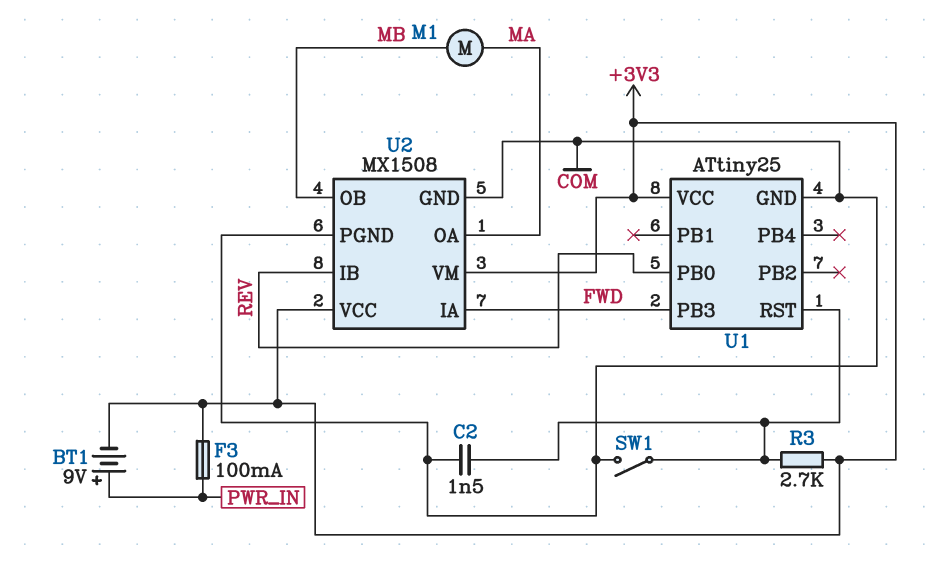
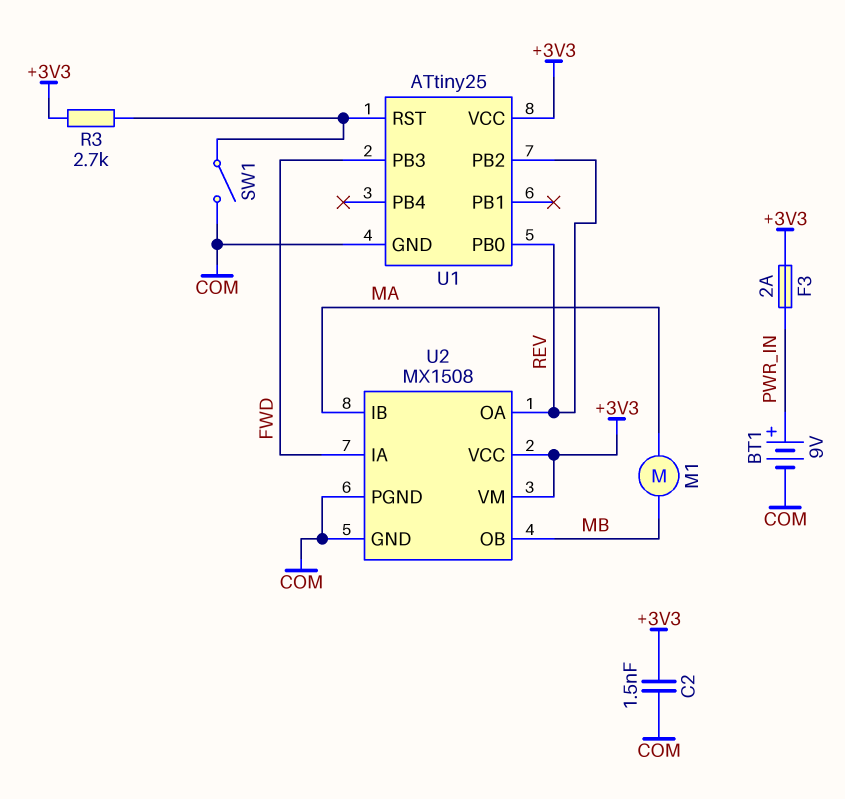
BT1: 9V (plus PWR_IN, minus +3V3) -> 9V (plus PWR_IN, minus COM)
C2: 1.5nF (COM, U1/RST) -> 1.5nF (+3V3, COM)
F3: 100mA (+3V3, PWR_IN) -> 2A (+3V3, PWR_IN)
U1 pin PB2: none -> REV
U2 pin IB: REV -> MA
U2 pin OA: MA -> REV

